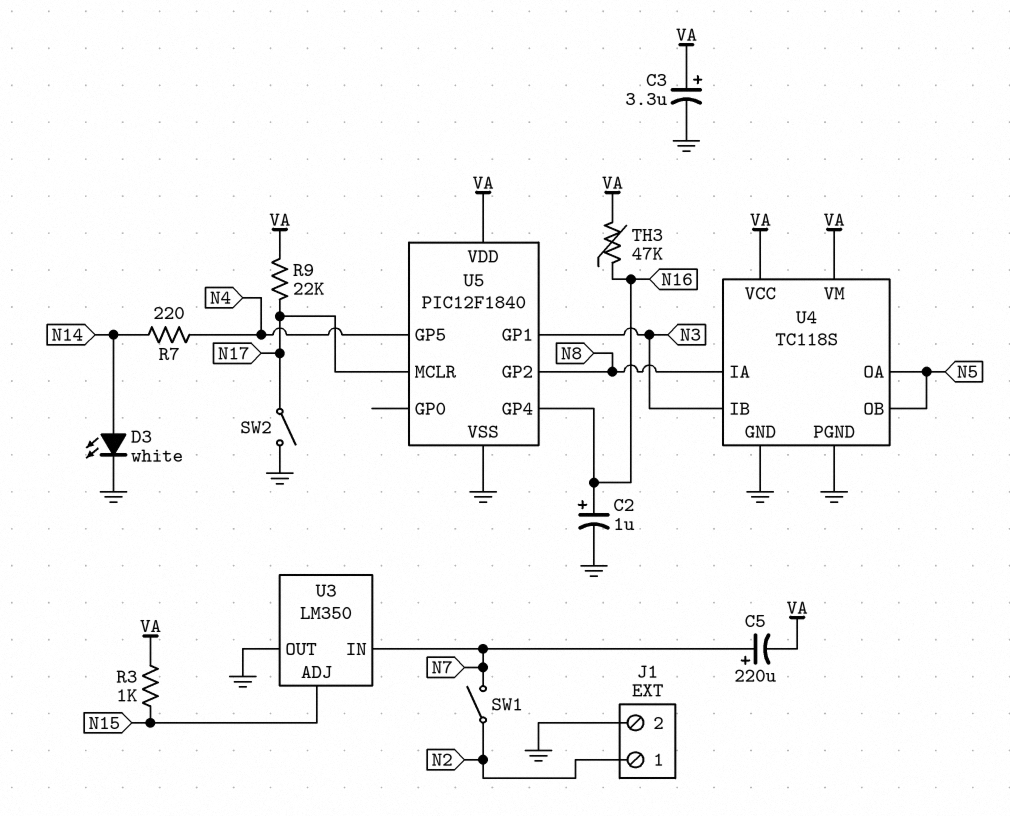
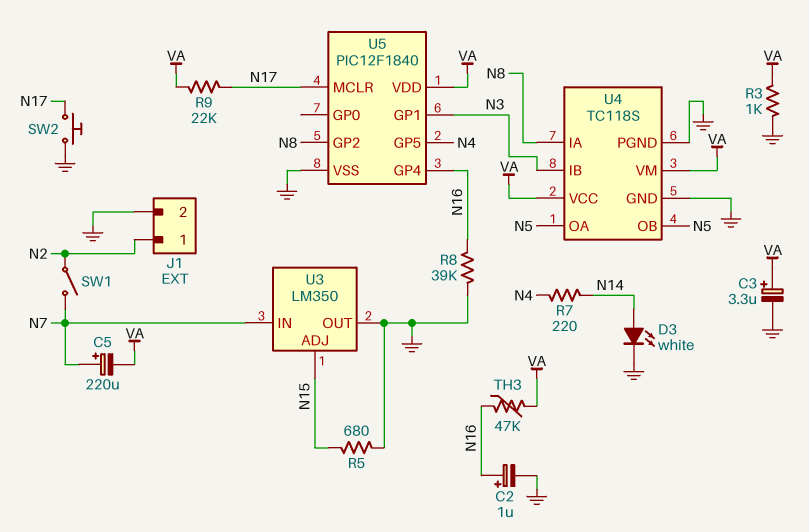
R3: 1k (N15, VA) -> 1k (GND, VA)
R5: none -> 680 (GND, N15)
R8: none -> 39k (GND, N16)
SW2: switch (GND, N17) -> button (GND, N17)

